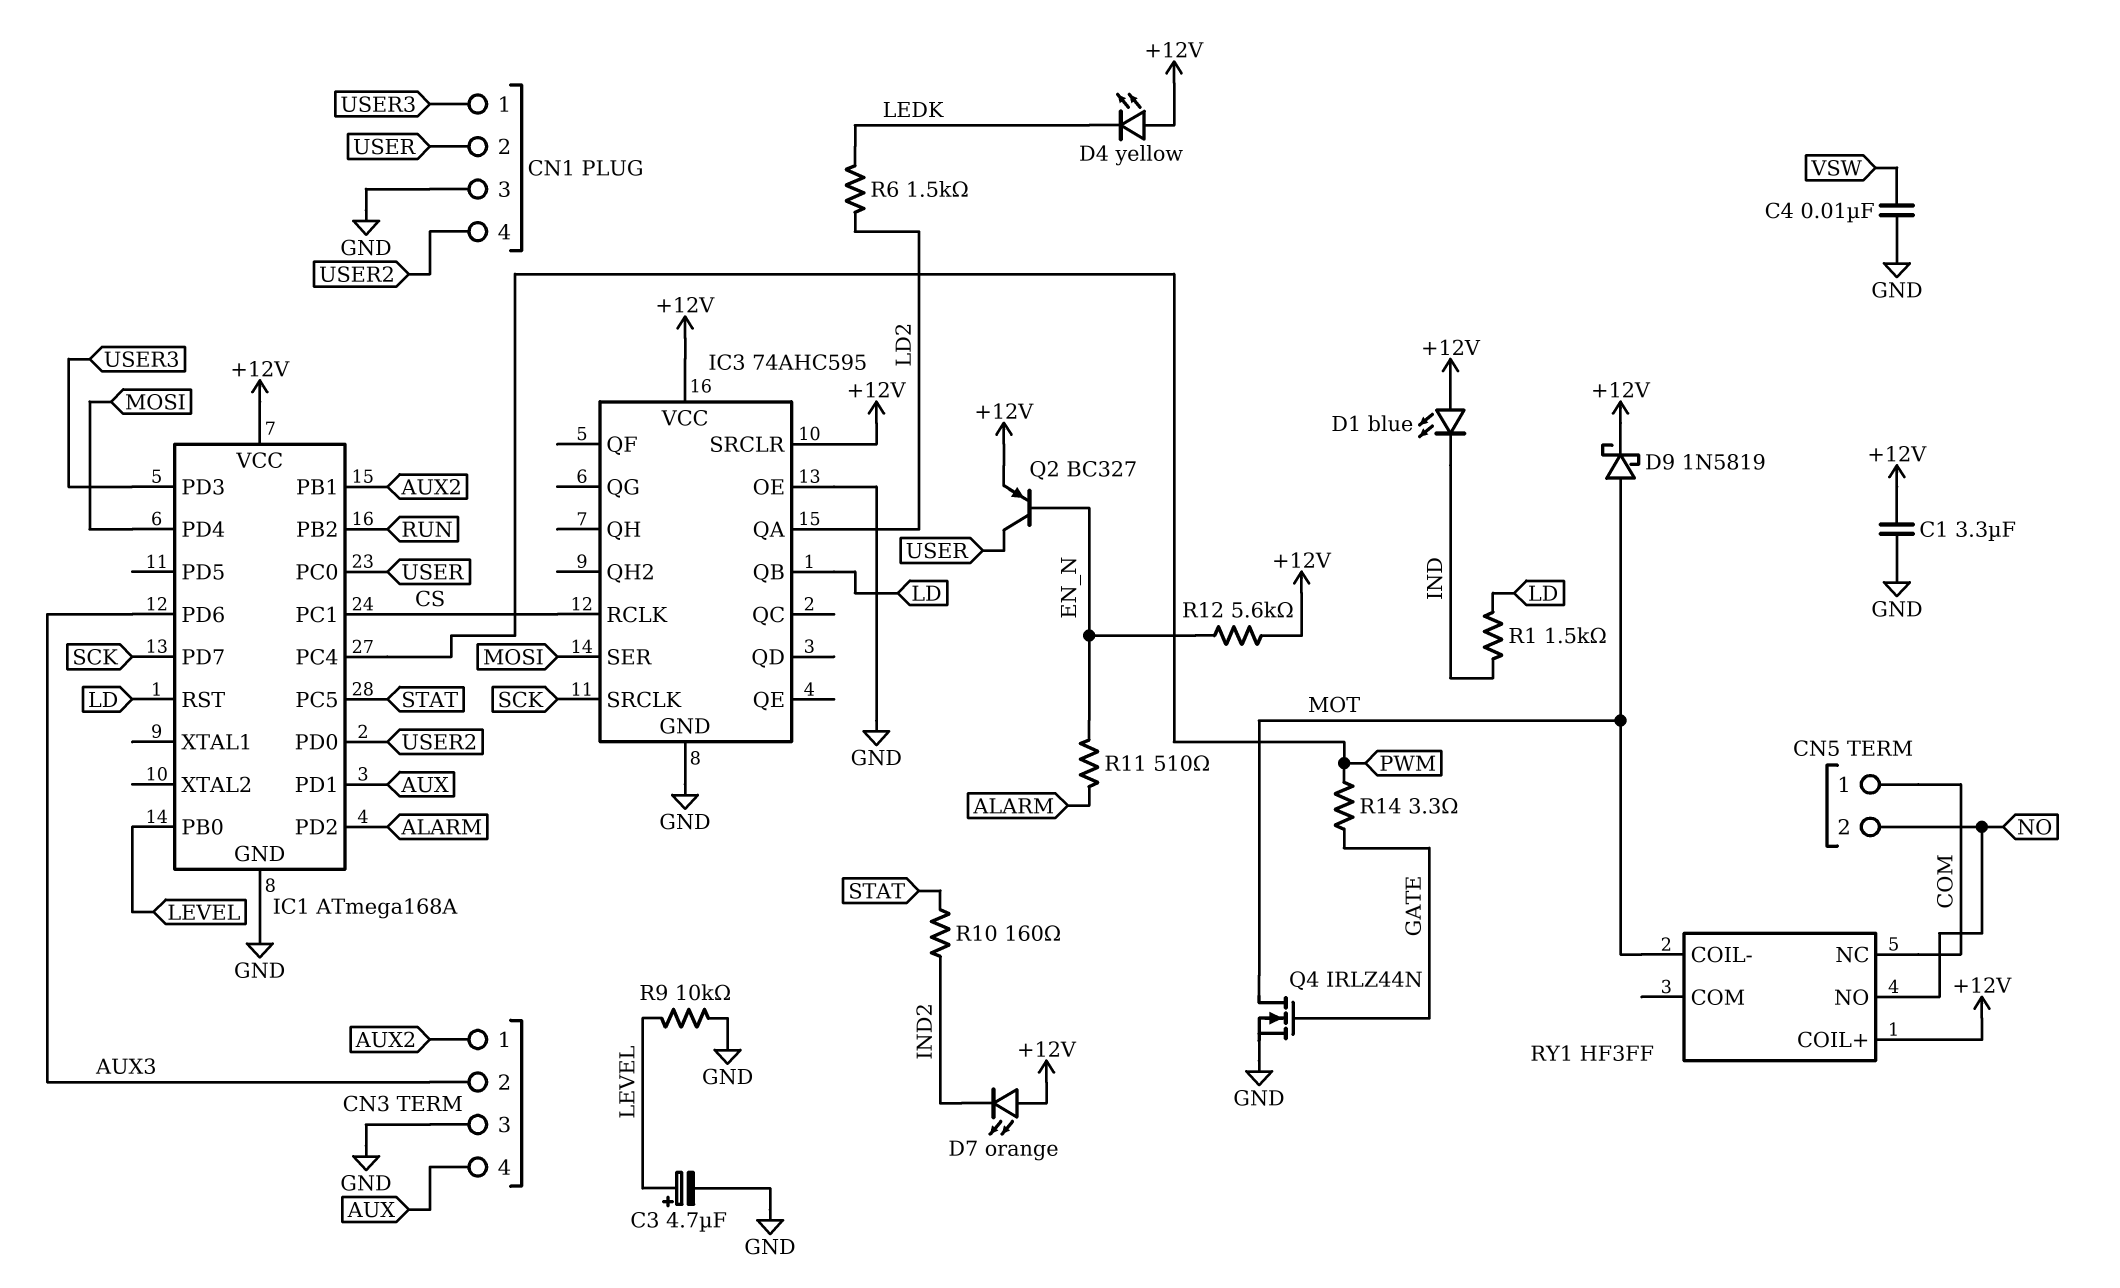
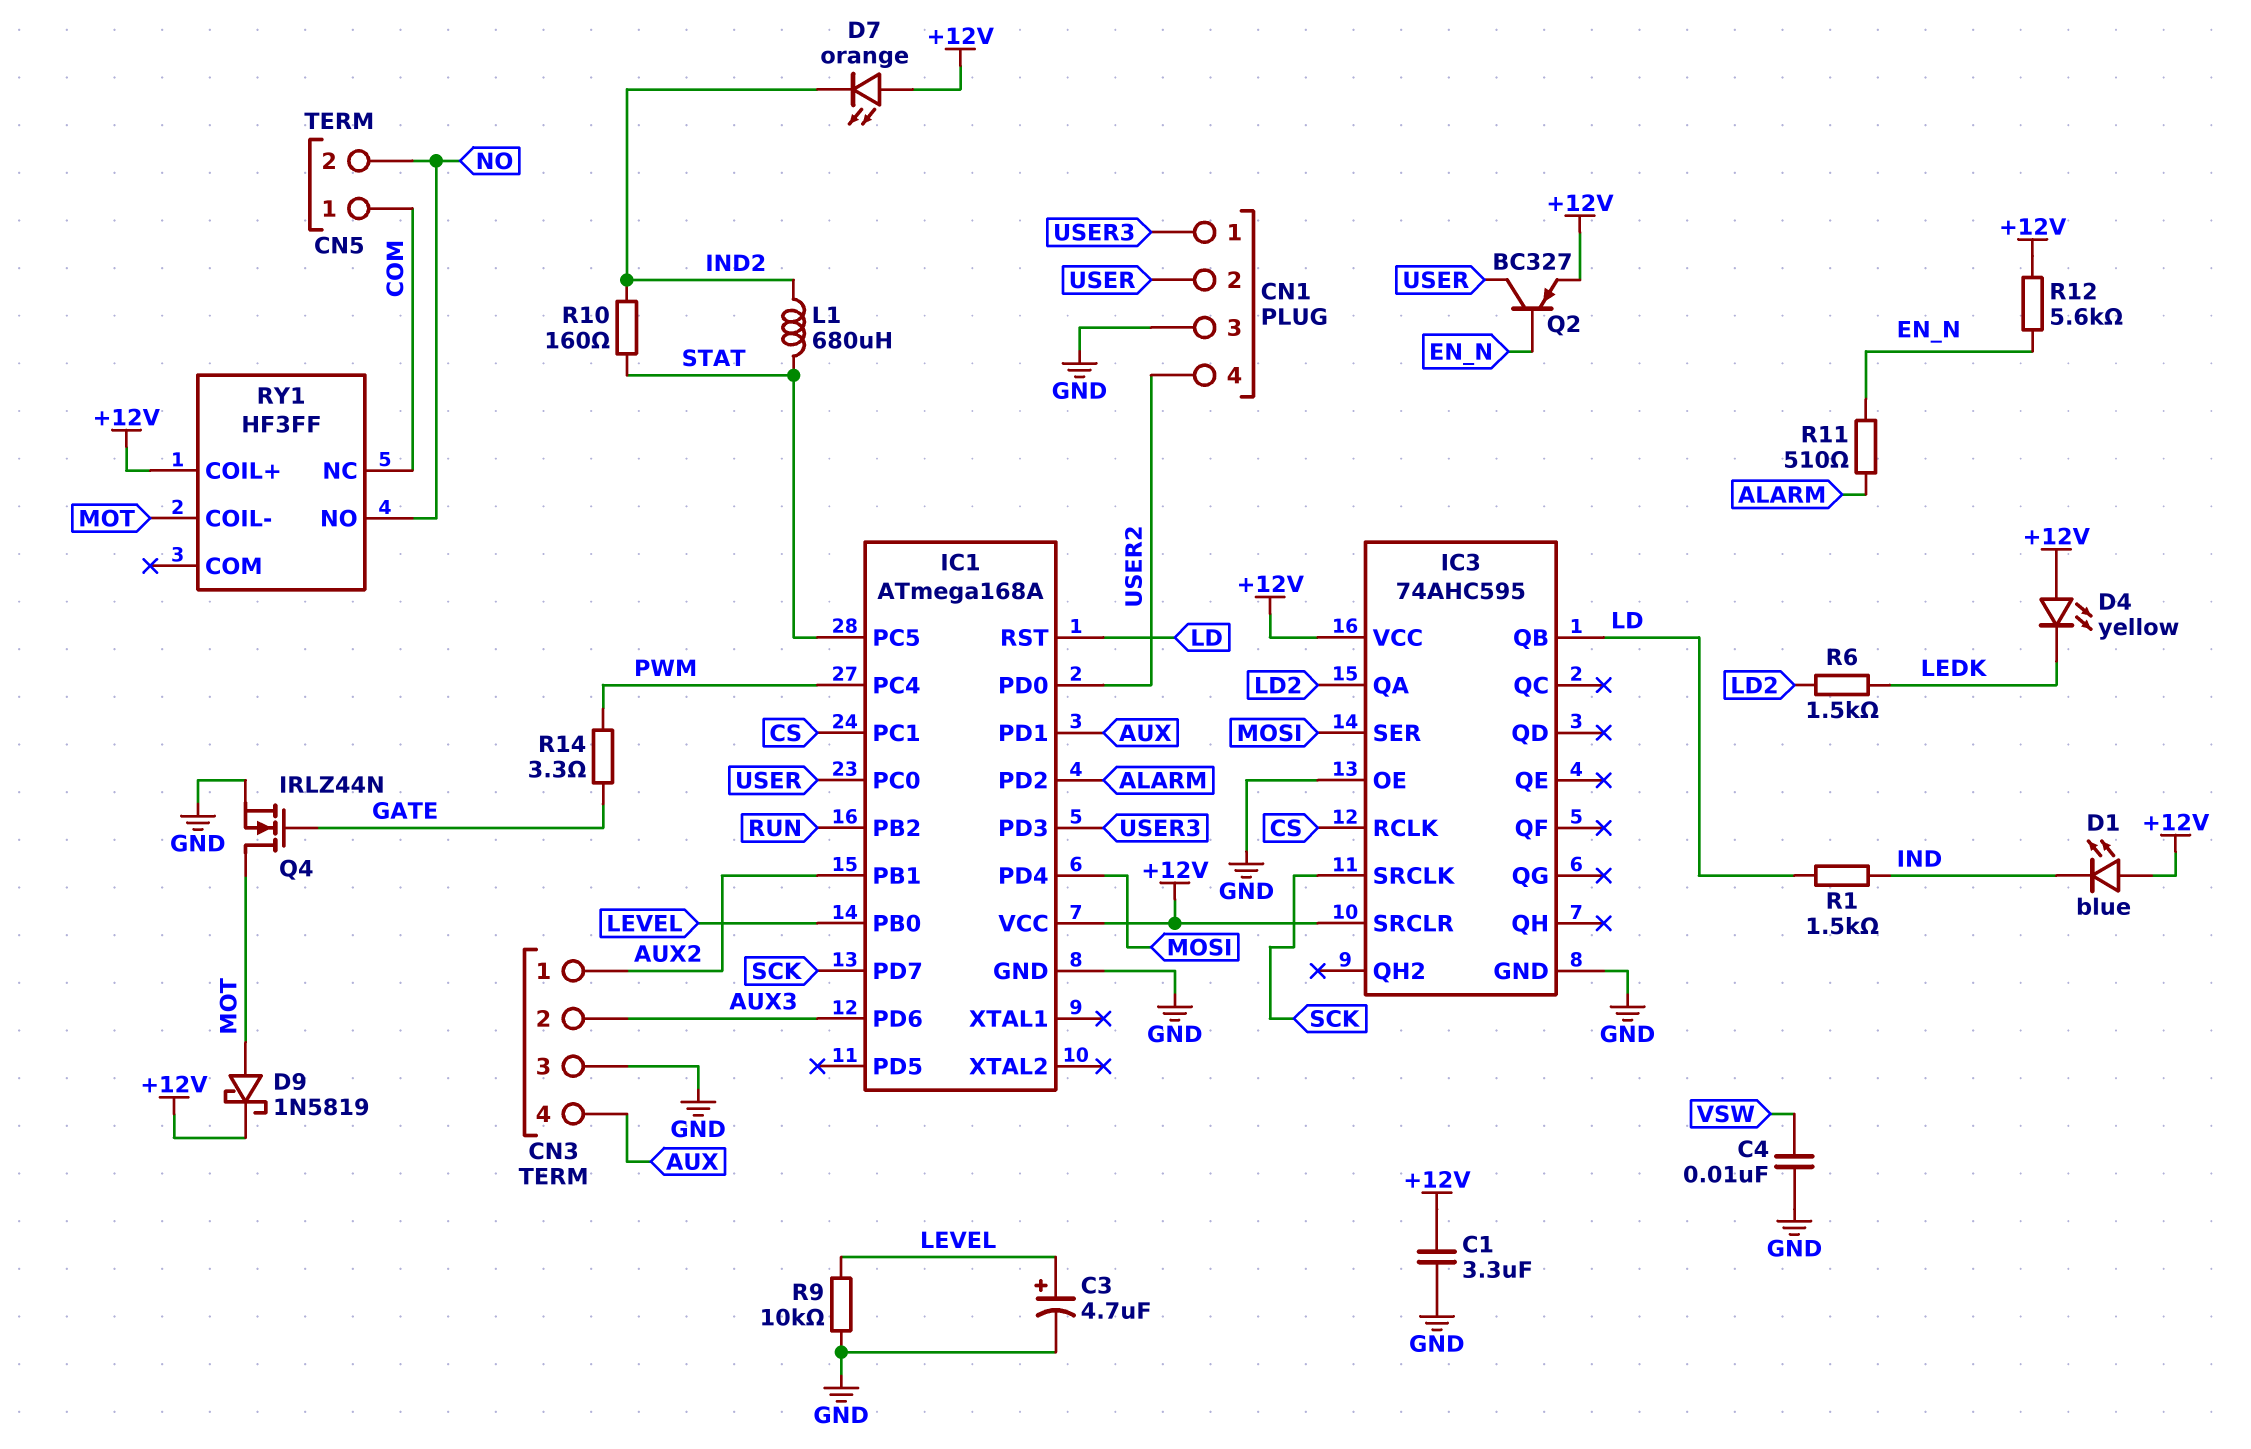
L1: none -> 680uH (IND2, STAT)

